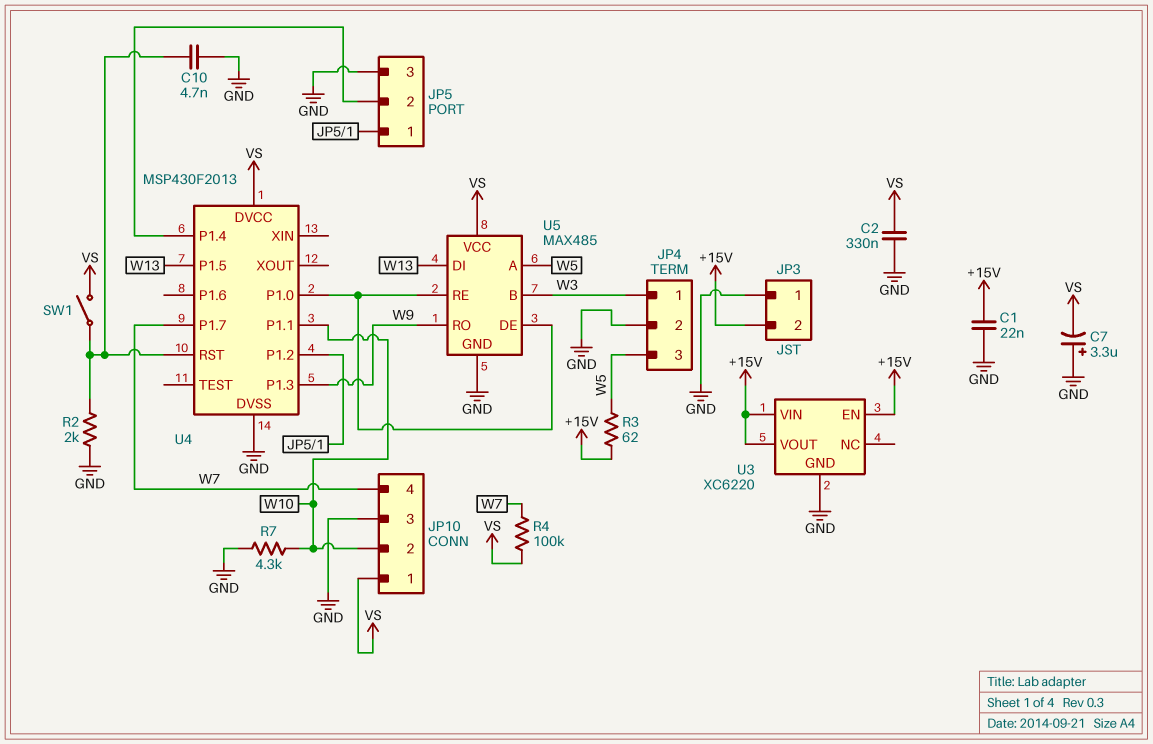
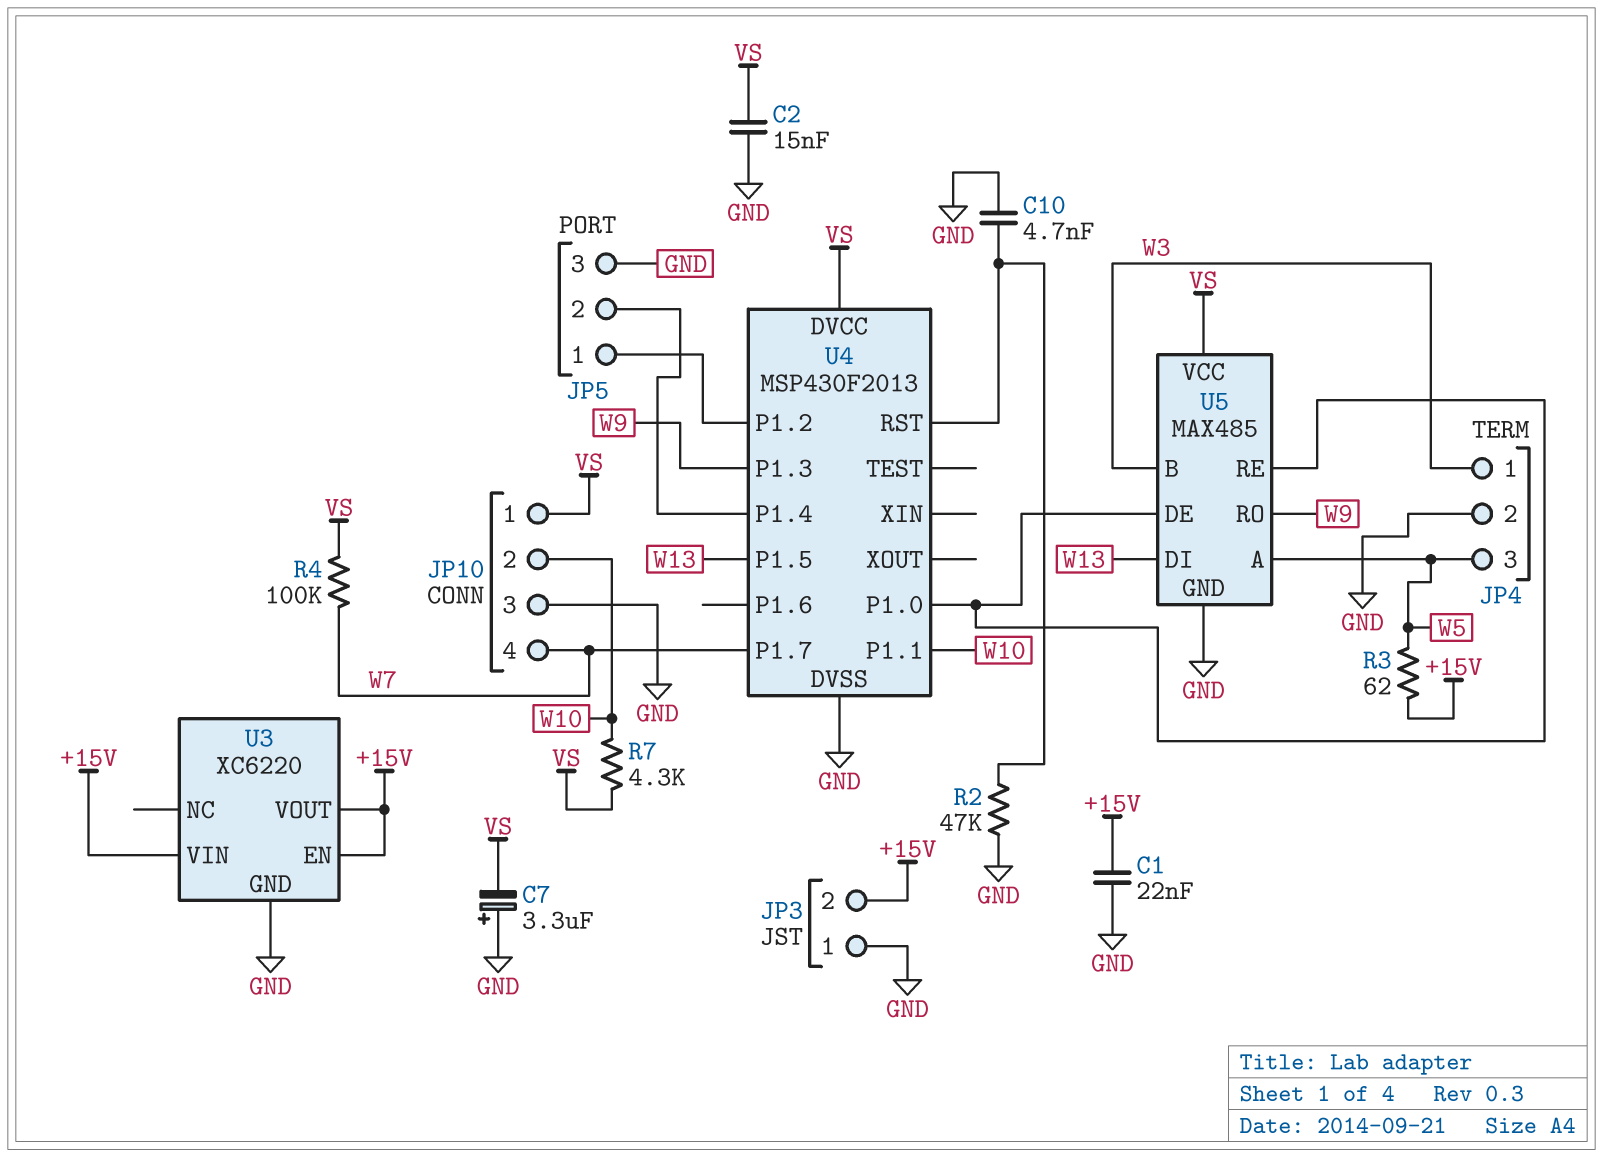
C2: 330nF (GND, VS) -> 15nF (GND, VS)
R2: 2k (GND, U4/RST) -> 47k (GND, U4/RST)
R7: 4.3k (GND, W10) -> 4.3k (VS, W10)
SW1: switch (U4/RST, VS) -> none

